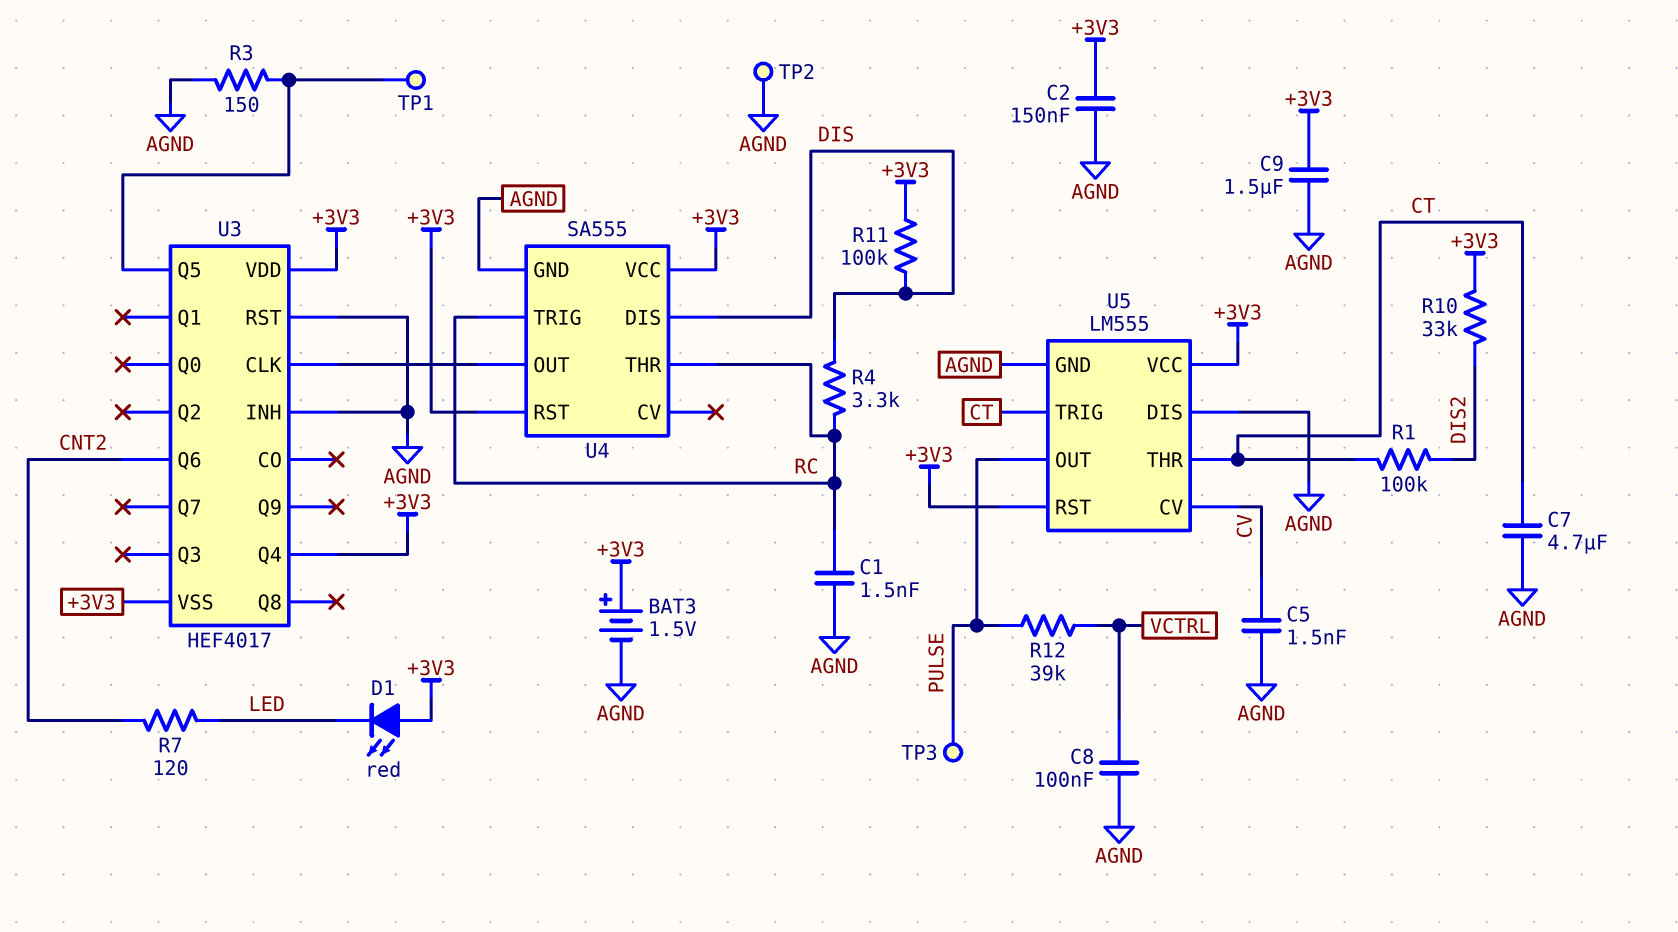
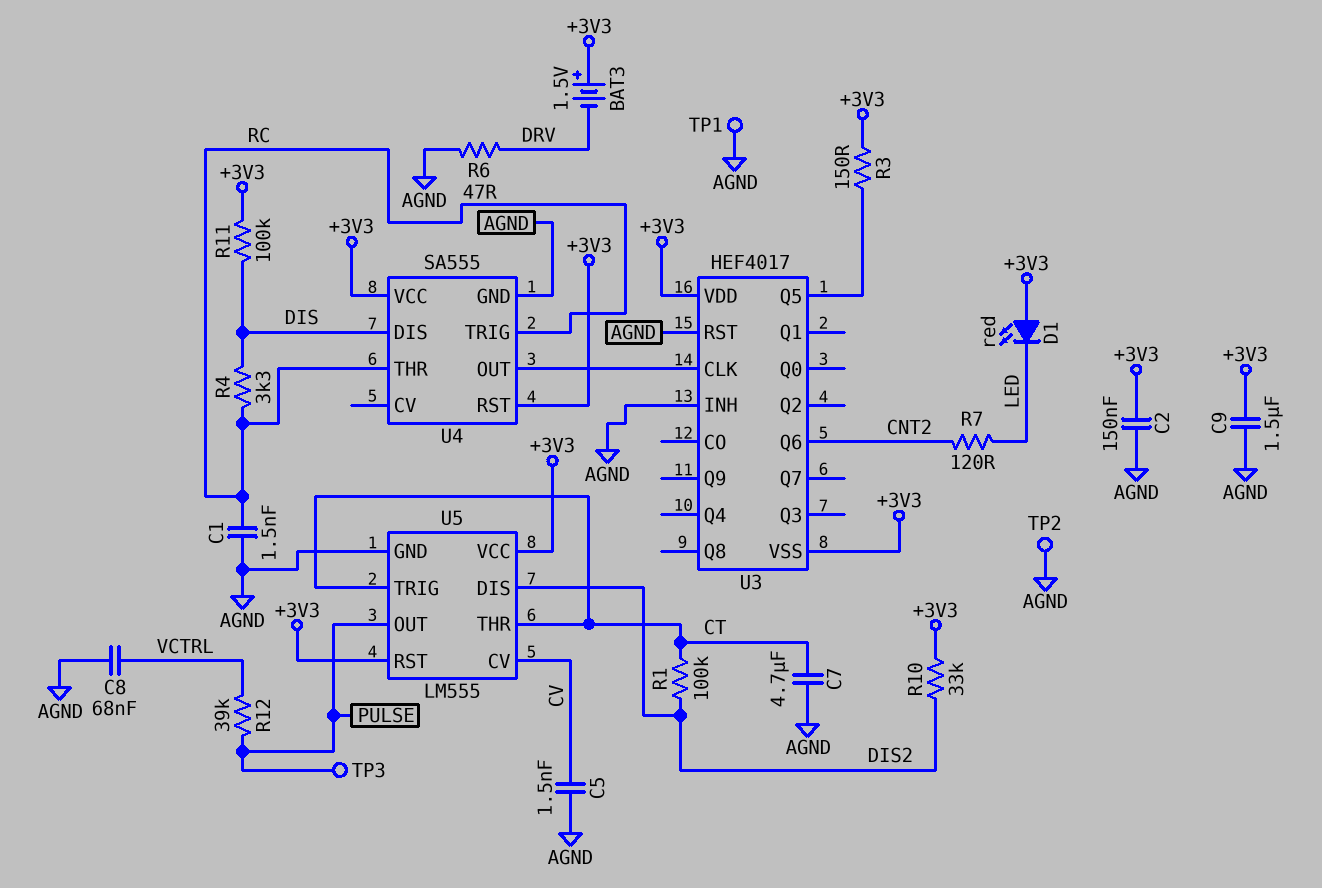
BAT3: 1.5V (plus +3V3, minus AGND) -> 1.5V (plus +3V3, minus DRV)
C8: 100nF (AGND, VCTRL) -> 68nF (AGND, VCTRL)
R3: 150 (AGND, U3/Q5) -> 150 (+3V3, U3/Q5)
R6: none -> 47 (AGND, DRV)
TP1: test point (U3/Q5) -> test point (AGND)
U3 pin Q4: +3V3 -> none
U5 pin DIS: AGND -> DIS2

